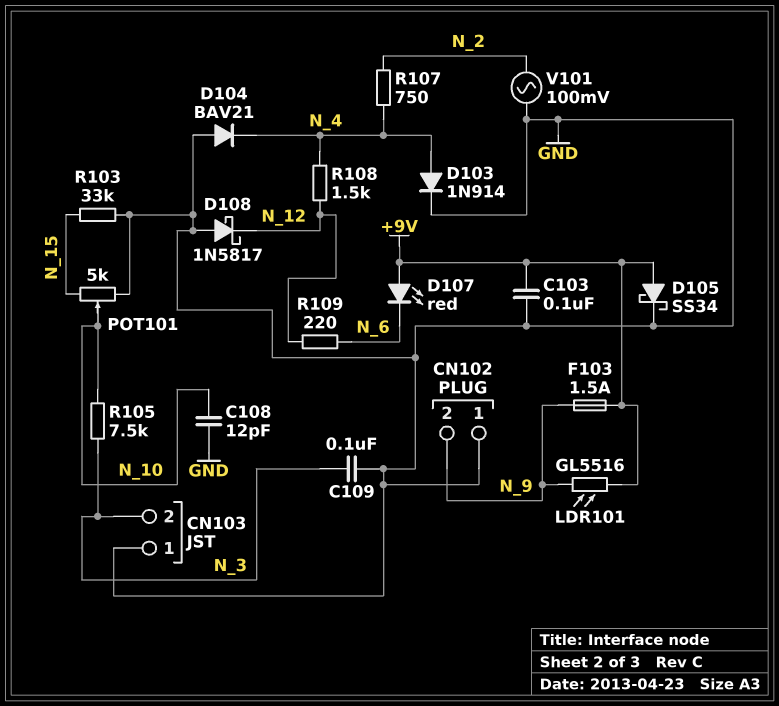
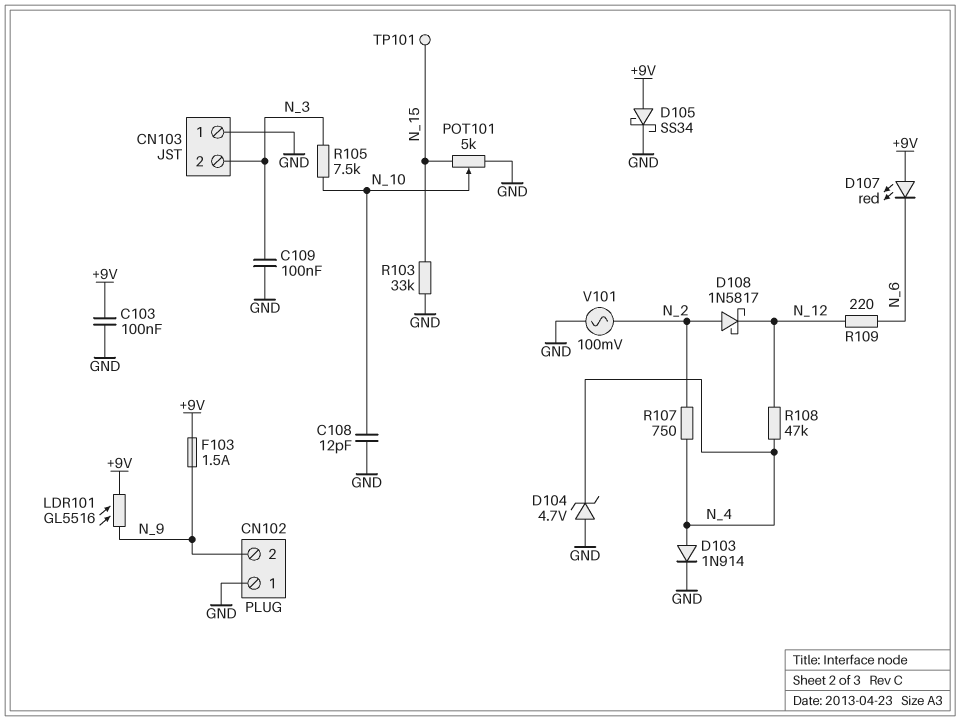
D104: diode BAV21 (A GND, K N_4) -> zener 4.7V (A GND, K N_4)
D108: schottky 1N5817 (A GND, K N_12) -> schottky 1N5817 (A N_2, K N_12)
R108: 1.5k (N_4, N_12) -> 47k (N_4, N_12)
TP101: none -> test point (N_15)

